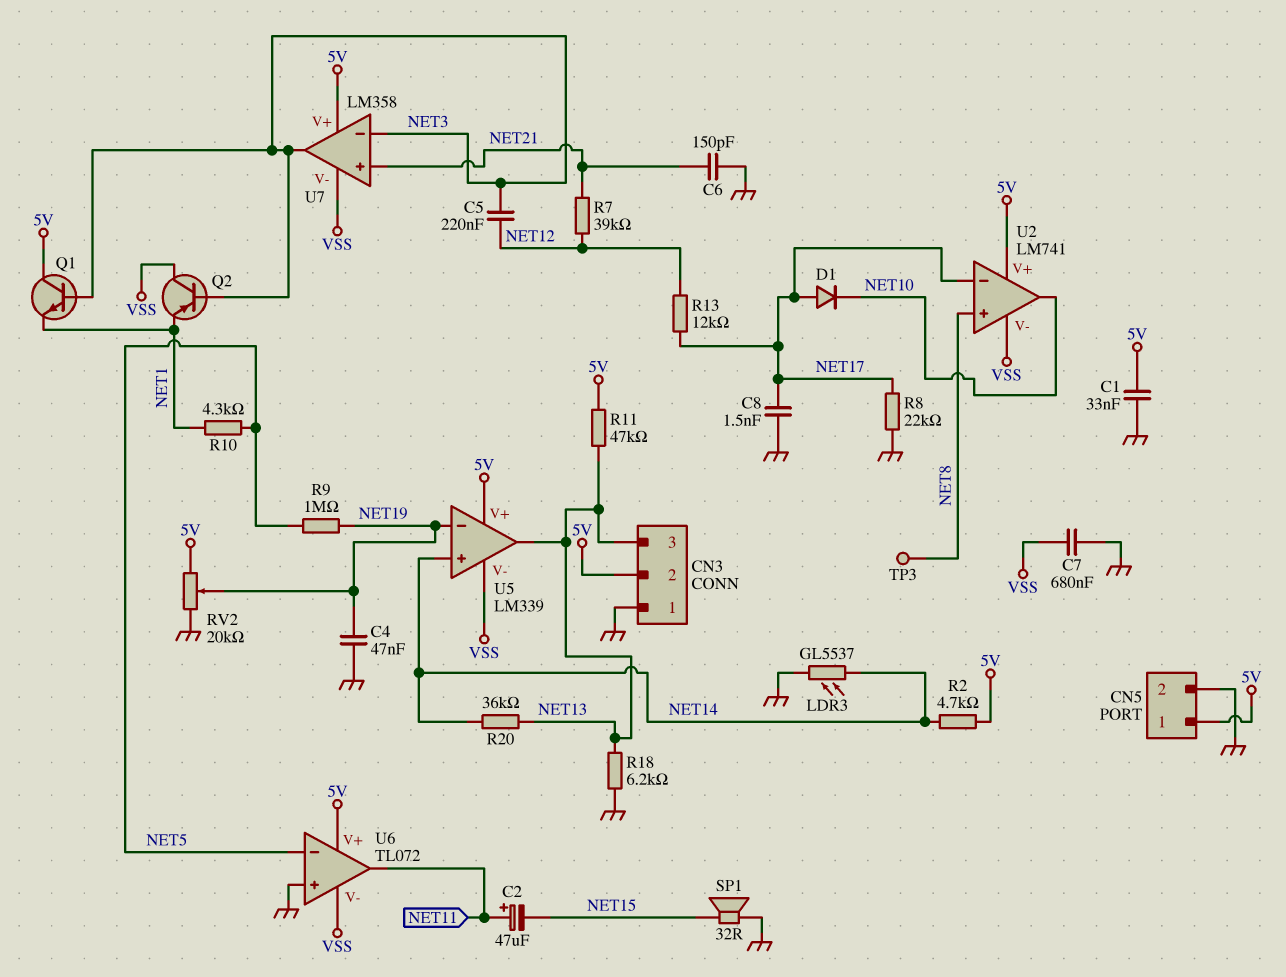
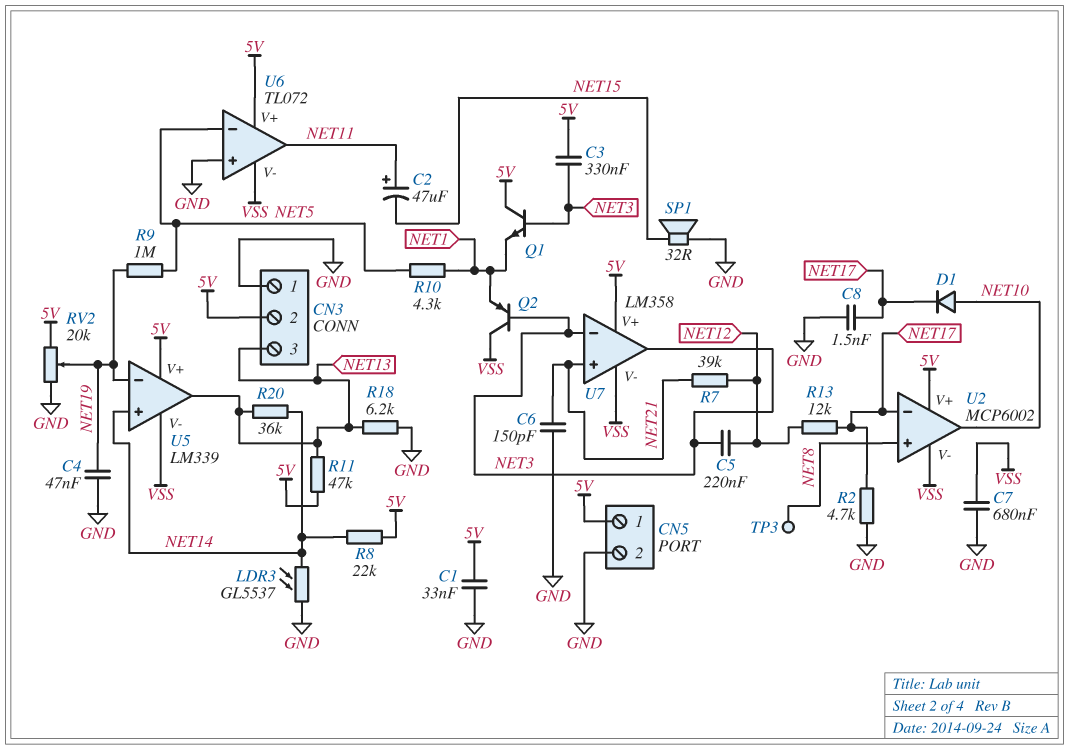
C3: none -> 330nF (5V, NET3)
D1: diode (A NET17, K NET10) -> diode (A NET10, K NET17)
R2: 4.7k (5V, NET14) -> 4.7k (GND, NET17)
R8: 22k (GND, NET17) -> 22k (5V, NET14)
U2: LM741 -> MCP6002

